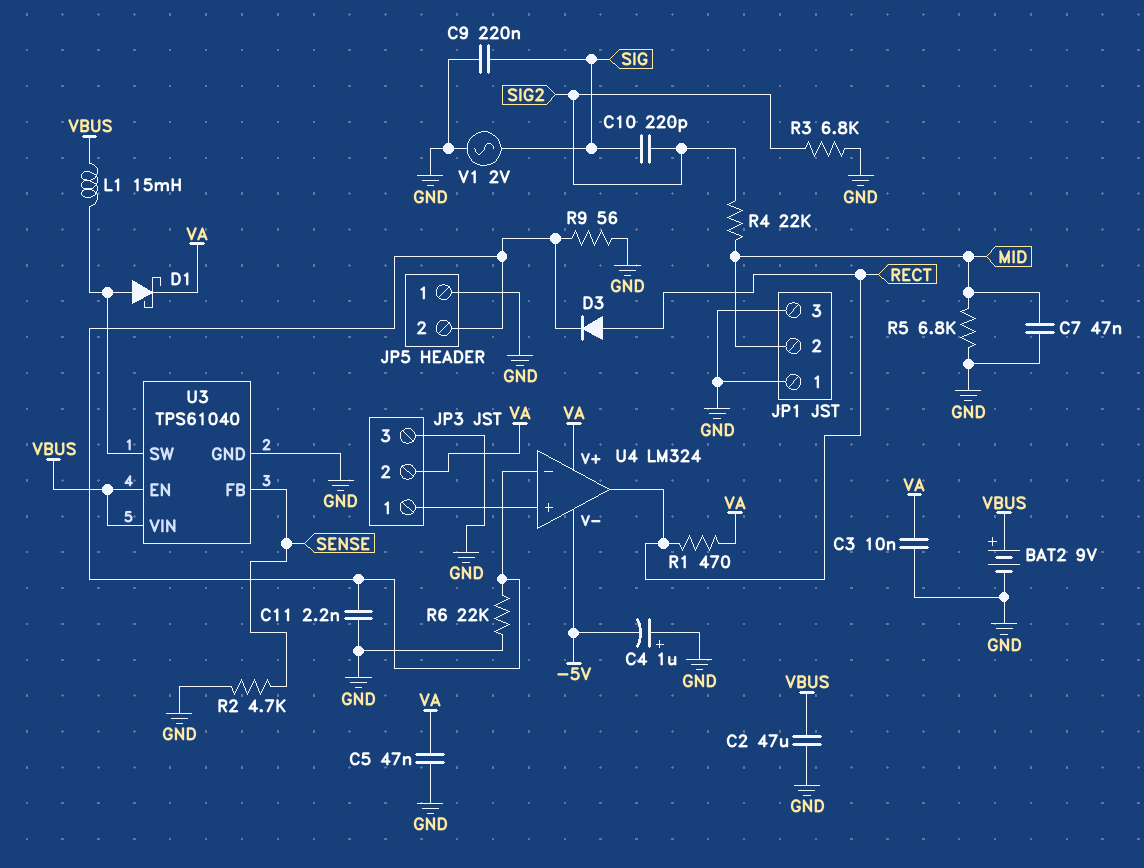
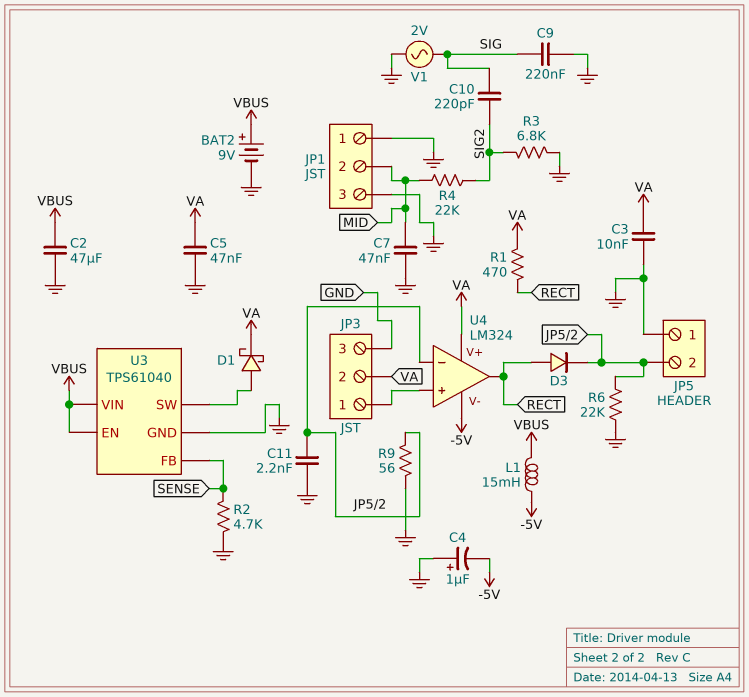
L1: 15mH (U3/SW, VBUS) -> 15mH (-5V, VBUS)
R5: 6.8k (GND, MID) -> none

